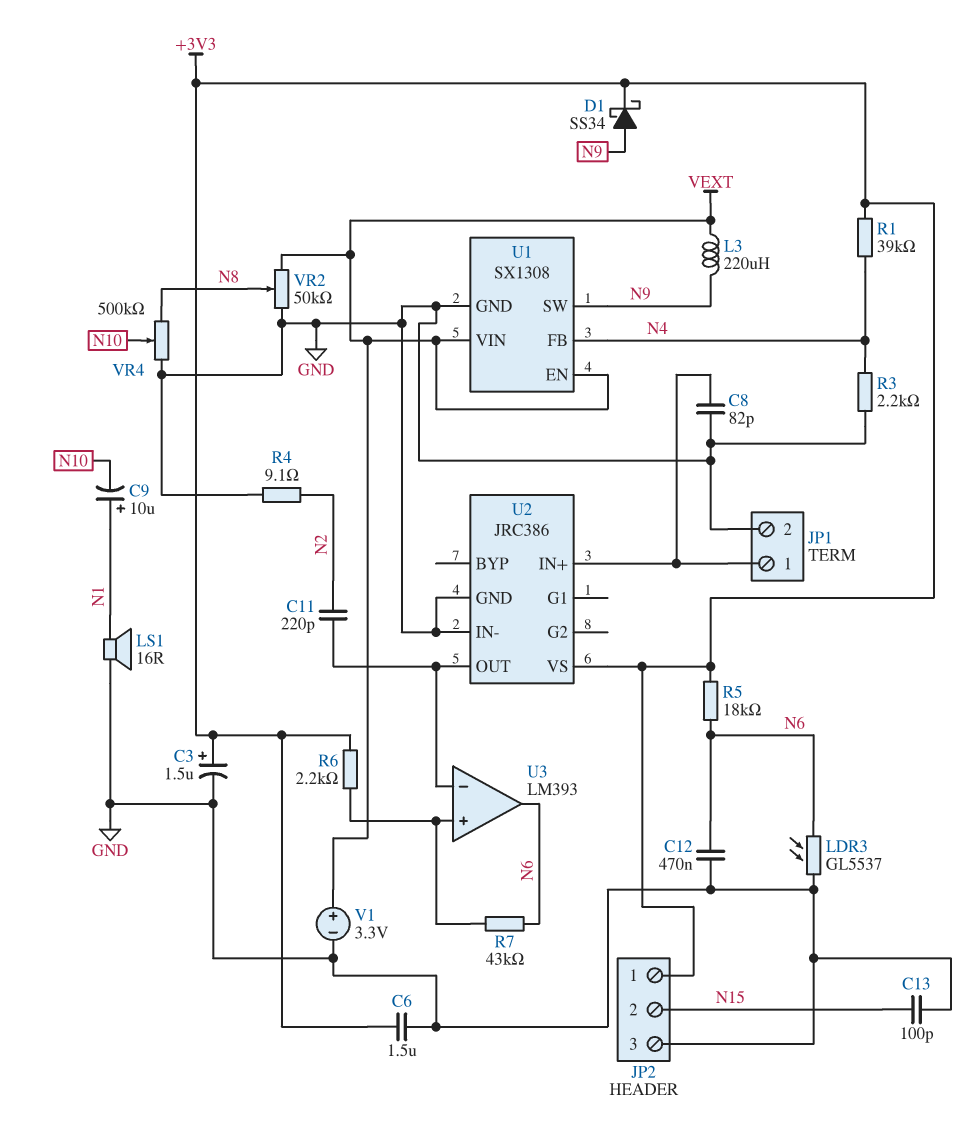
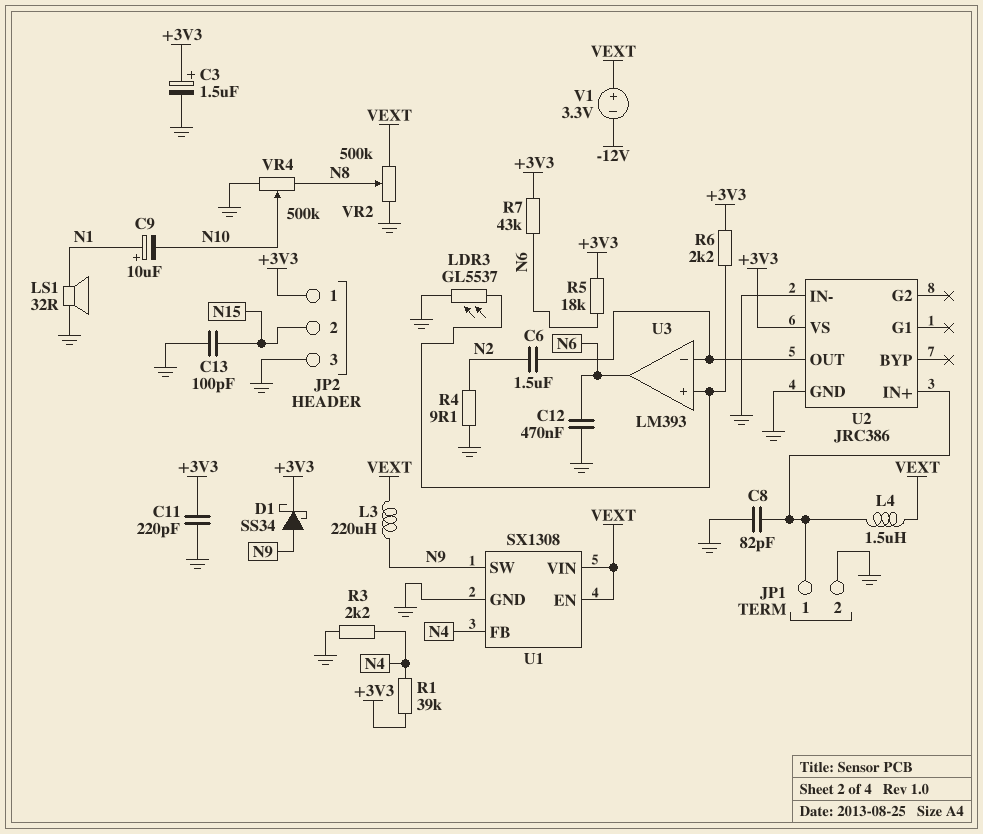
C6: 1.5uF (+3V3, GND) -> 1.5uF (N2, U2/OUT)
C11: 220pF (N2, U2/OUT) -> 220pF (+3V3, GND)
L4: none -> 1.5uH (JP1/1, VEXT)
LDR3: GL5537 (GND, N6) -> GL5537 (GND, U3/in+)
LS1: speaker 16R (GND, N1) -> speaker 32R (GND, N1)
R7: 43k (N6, U3/in+) -> 43k (+3V3, N6)
V1: 3.3V (plus VEXT, minus GND) -> 3.3V (plus VEXT, minus -12V)
VR2: 50k (GND, VEXT, wiper N8) -> 500k (GND, VEXT, wiper N8)

